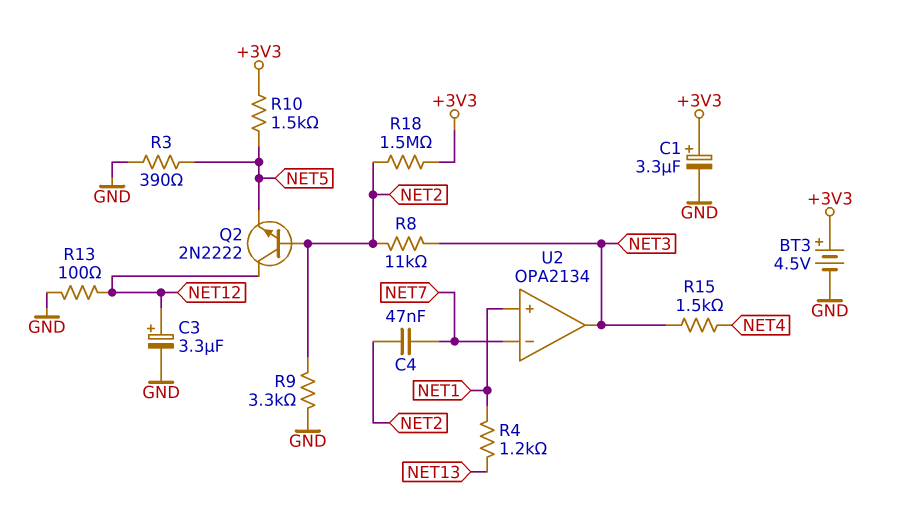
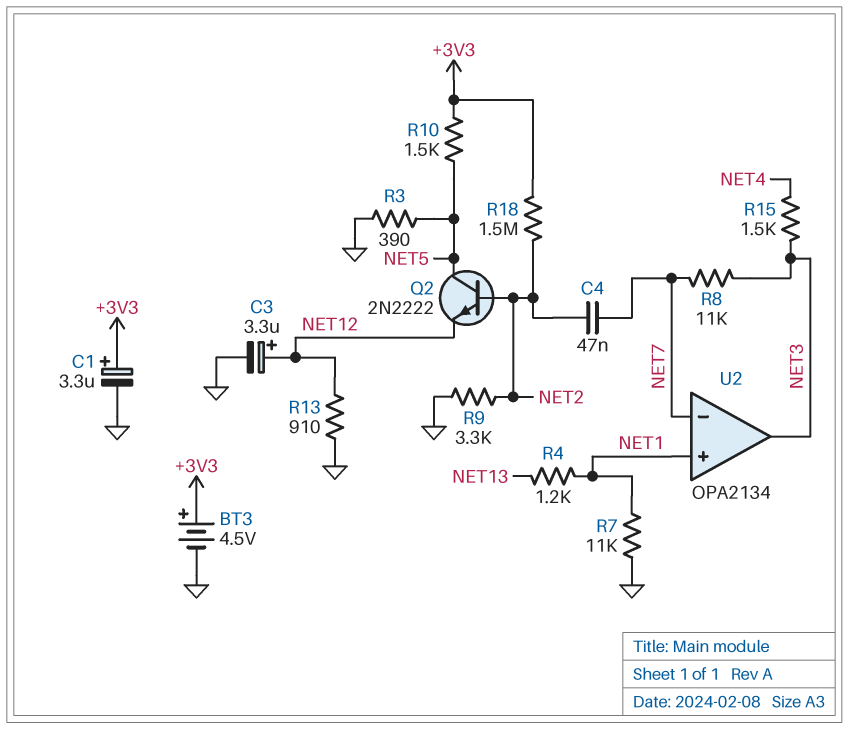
Q2: NPN 2N2222 (B NET2, C NET12, E NET5) -> NPN 2N2222 (B NET2, C NET5, E NET12)
R7: none -> 11k (GND, NET1)
R8: 11k (NET2, NET3) -> 11k (NET3, NET7)
R13: 100 (GND, NET12) -> 910 (GND, NET12)

